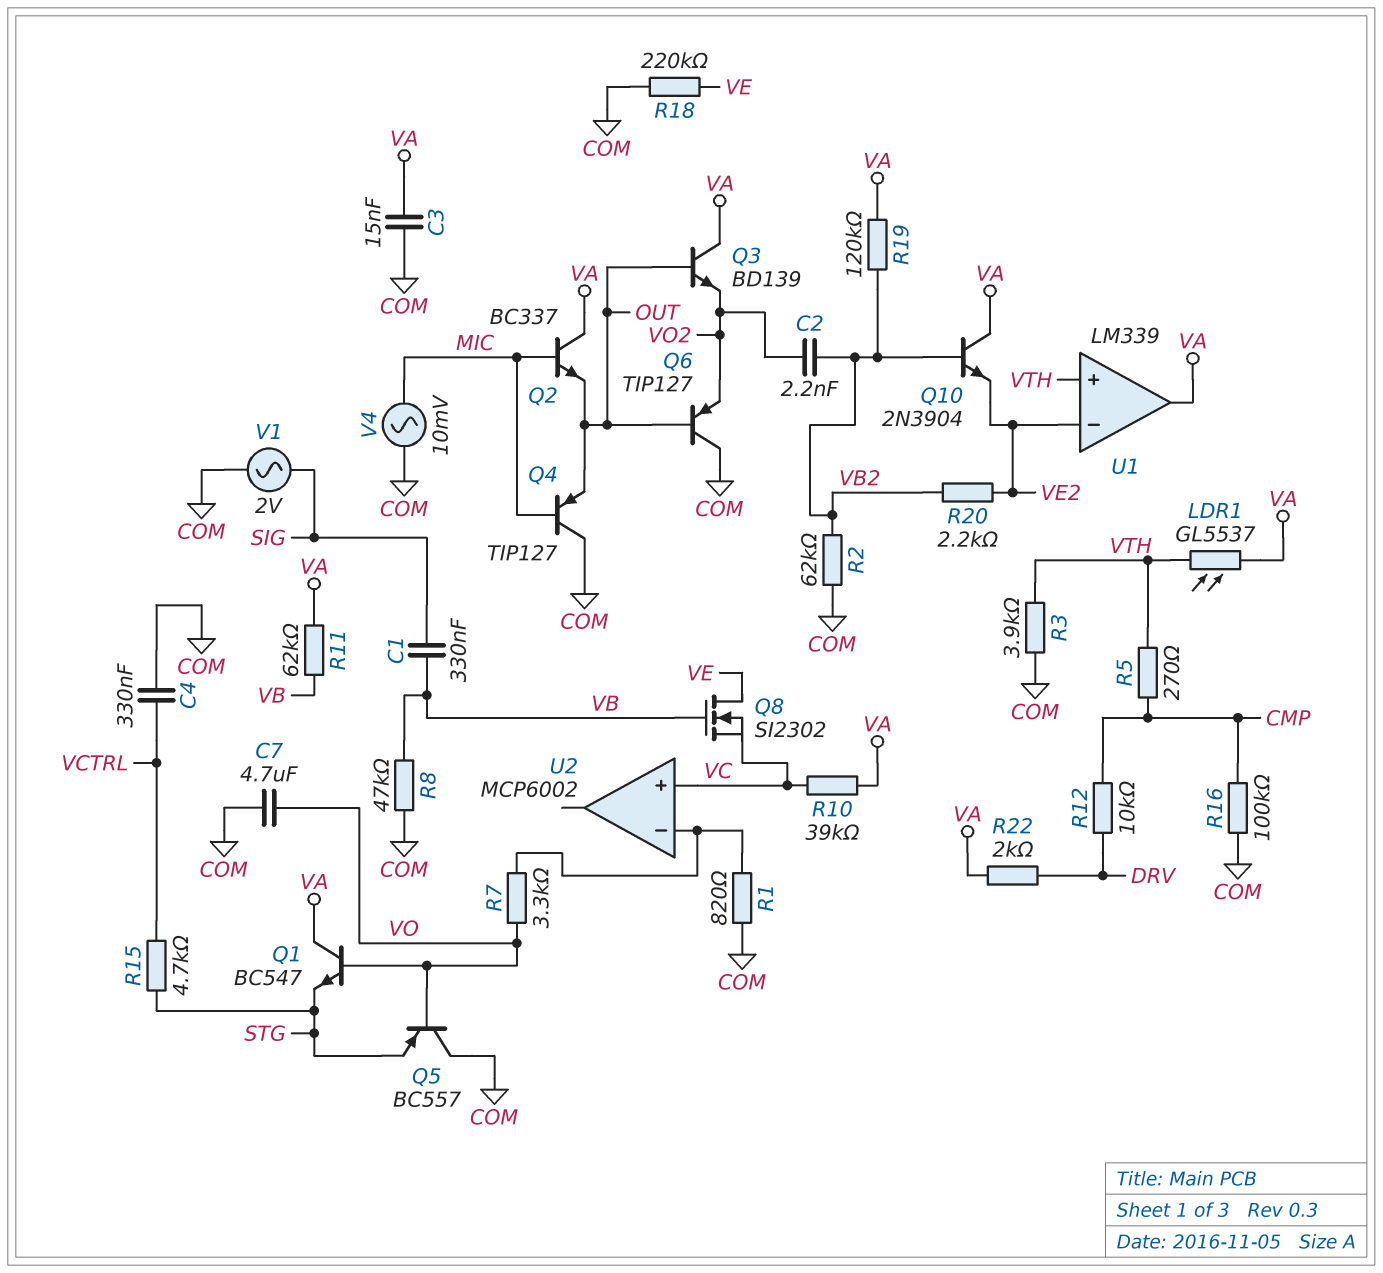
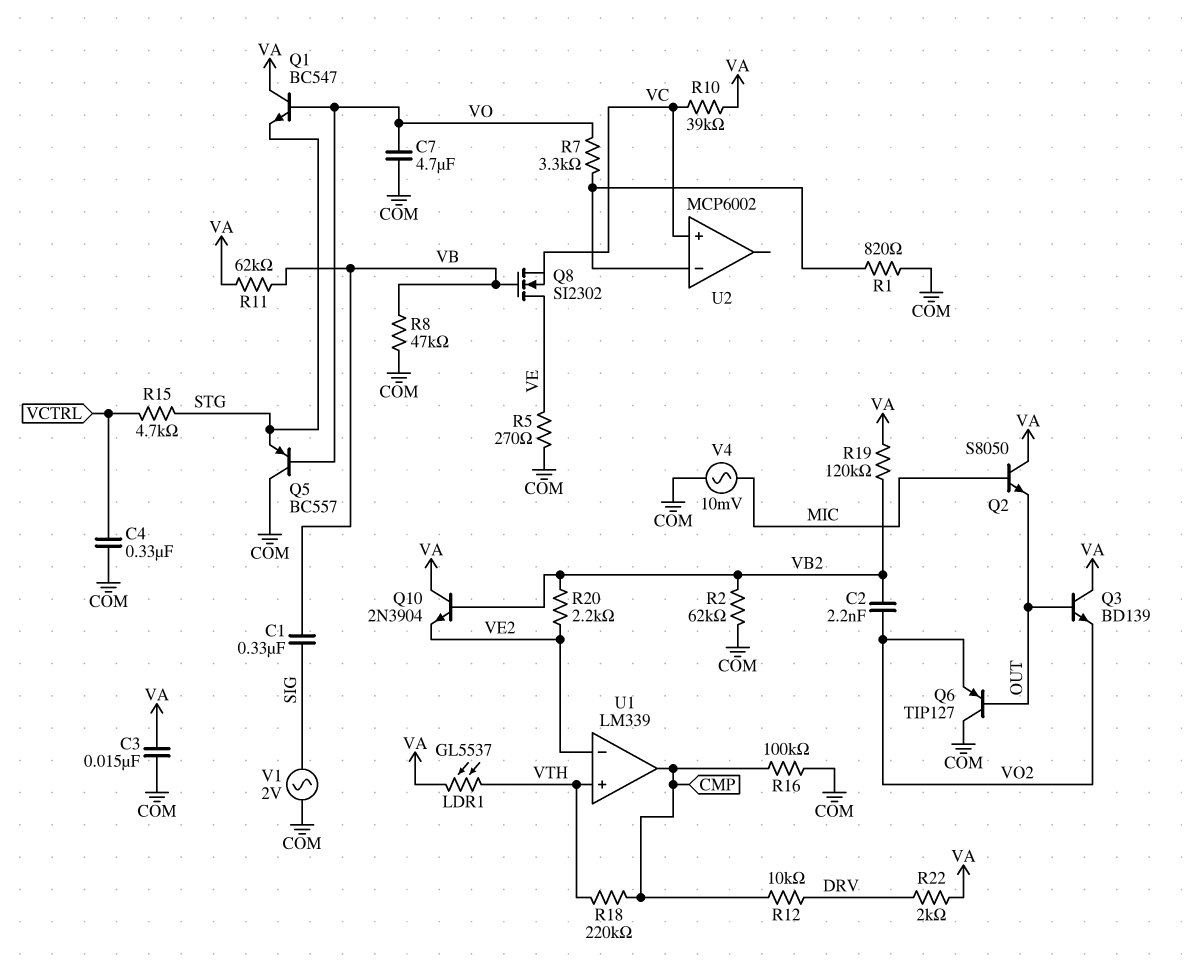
Q2: NPN BC337 (B MIC, C VA, E OUT) -> NPN S8050 (B MIC, C VA, E OUT)
Q4: PNP TIP127 (B MIC, C COM, E OUT) -> none
R3: 3.9k (COM, VTH) -> none
R5: 270 (CMP, VTH) -> 270 (COM, VE)
R18: 220k (COM, VE) -> 220k (CMP, VTH)
U1 pin out: VA -> CMP

